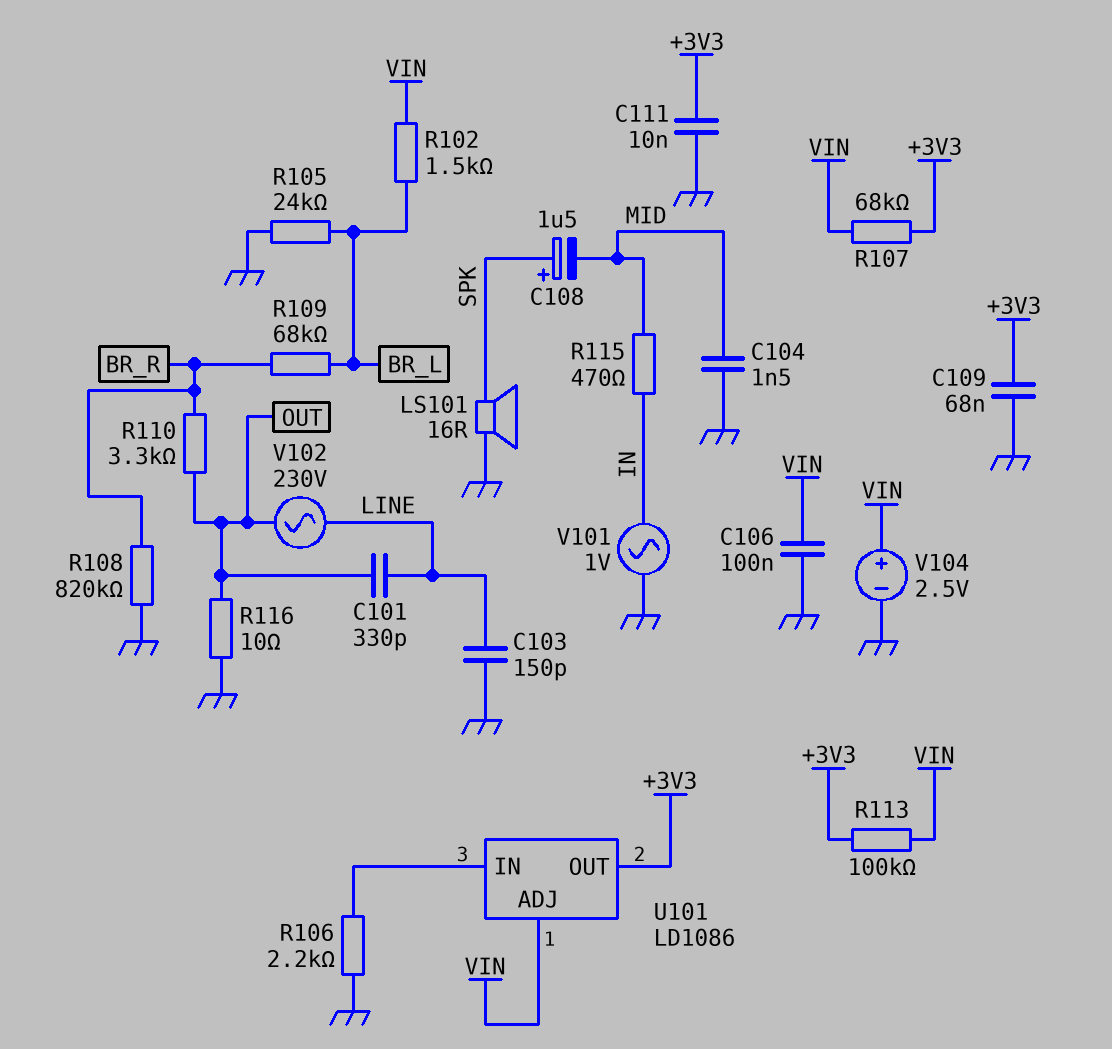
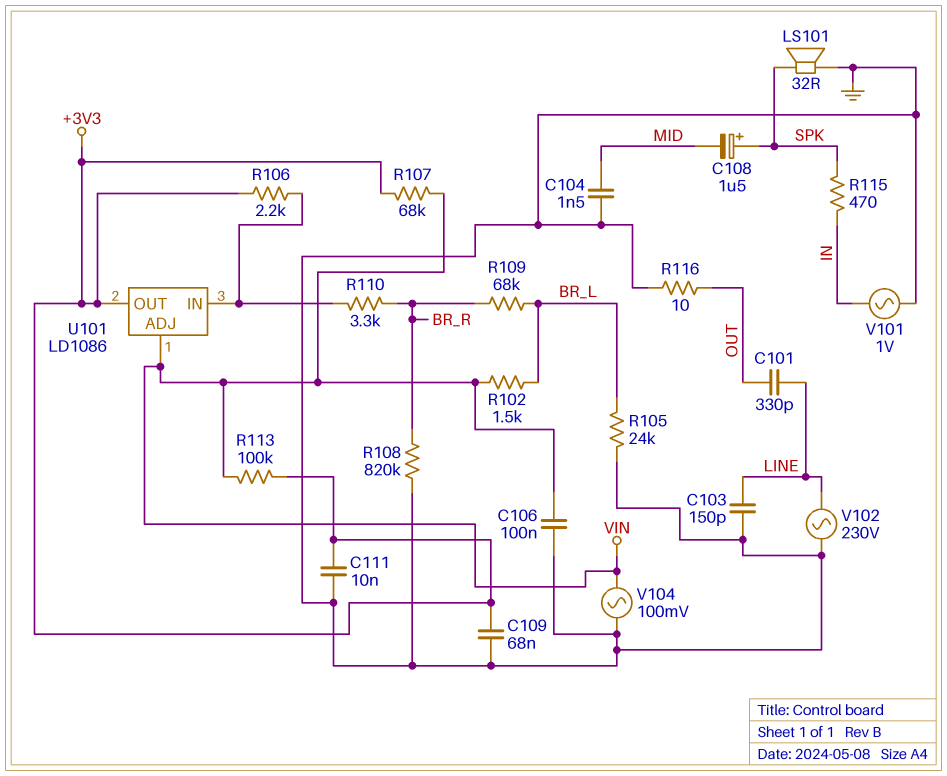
LS101: speaker 16R (GND, SPK) -> speaker 32R (GND, SPK)
R106: 2.2k (GND, U101/IN) -> 2.2k (+3V3, U101/IN)
R110: 3.3k (BR_R, OUT) -> 3.3k (BR_R, U101/IN)
R115: 470 (IN, MID) -> 470 (IN, SPK)
V102: AC 230V (LINE, OUT) -> AC 230V (GND, LINE)
V104: 2.5V (plus VIN, minus GND) -> AC 100mV (GND, VIN)

